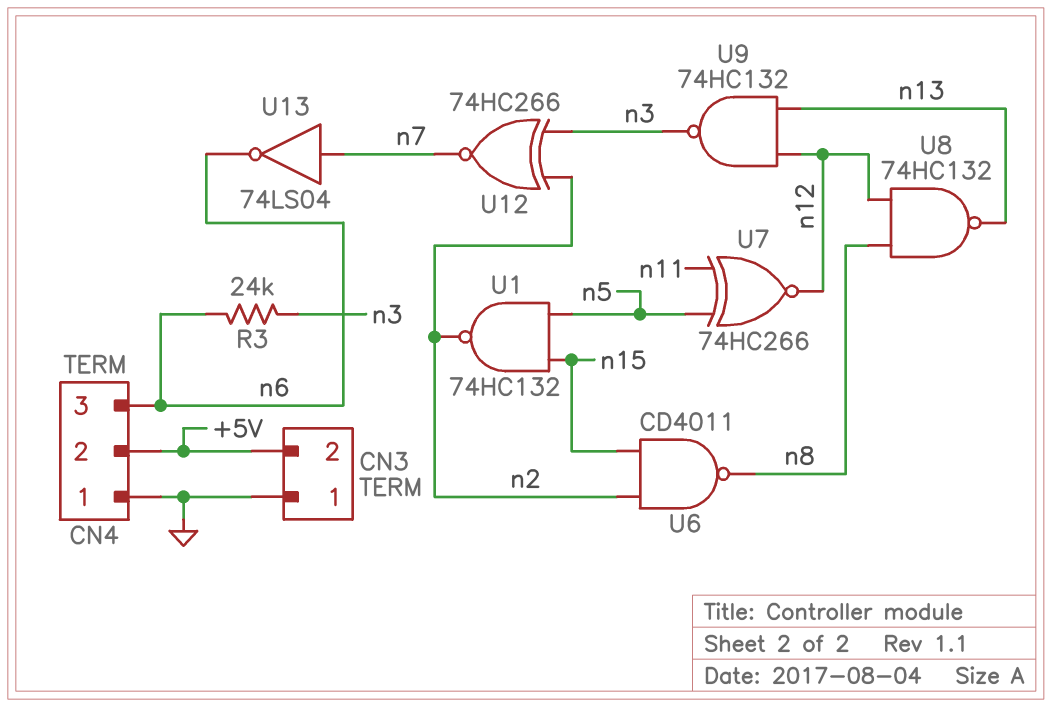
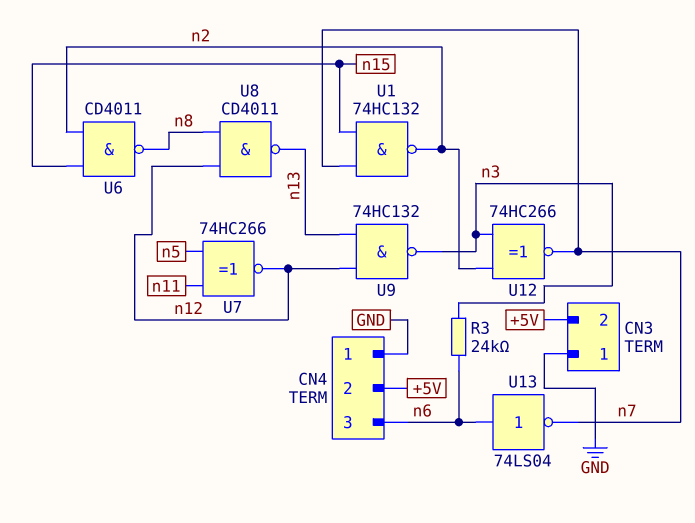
U1: NAND 74HC132 (in n5, in n15, out n2) -> NAND 74HC132 (in n7, in n15, out n2)
U8: NAND 74HC132 (in n8, in n12, out n13) -> NAND CD4011 (in n8, in n12, out n13)
U13: NOT 74LS04 (in n7, out n6) -> NOT 74LS04 (in n6, out n7)

